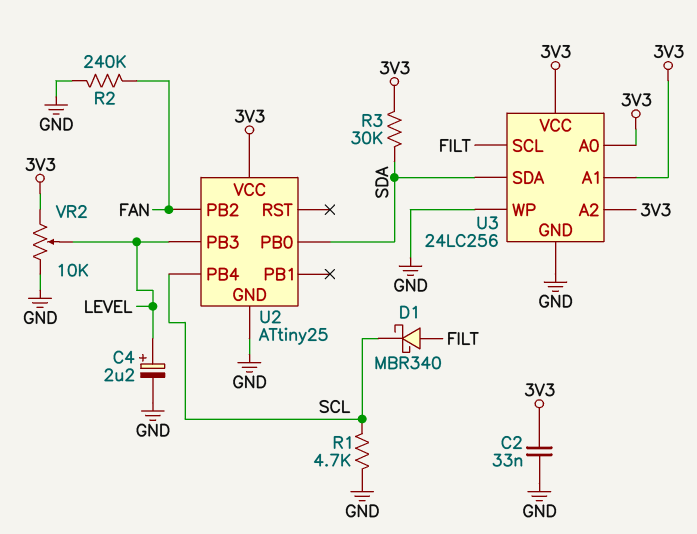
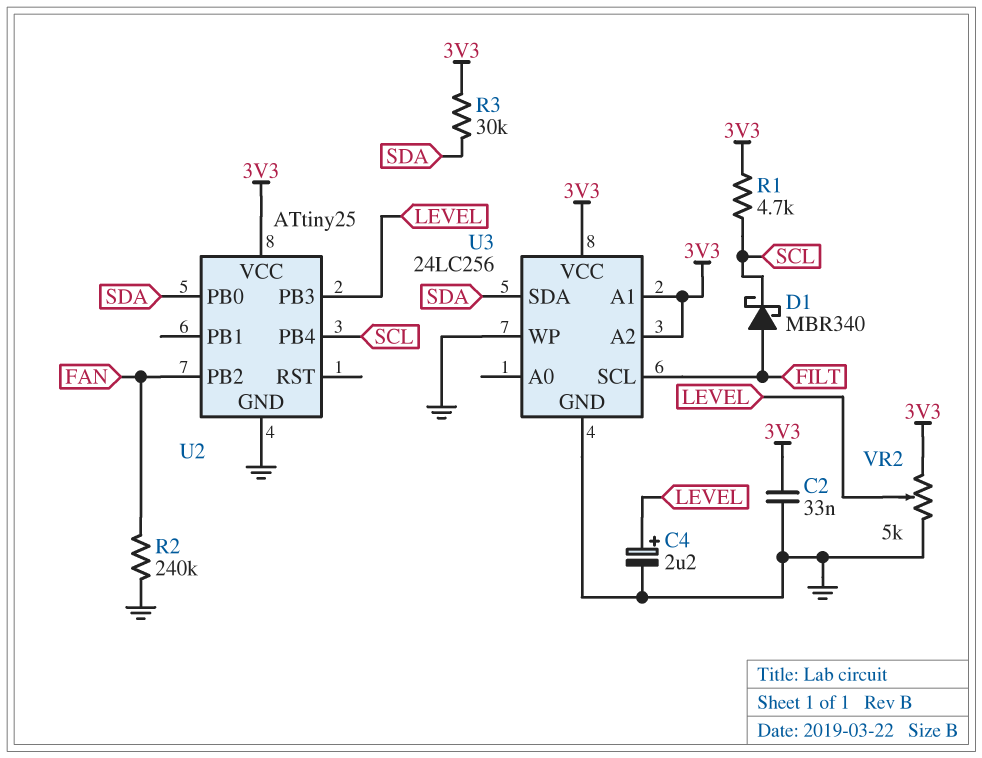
R1: 4.7k (GND, SCL) -> 4.7k (3V3, SCL)
U3 pin A0: 3V3 -> none
VR2: 10k (3V3, GND, wiper LEVEL) -> 5k (3V3, GND, wiper LEVEL)

